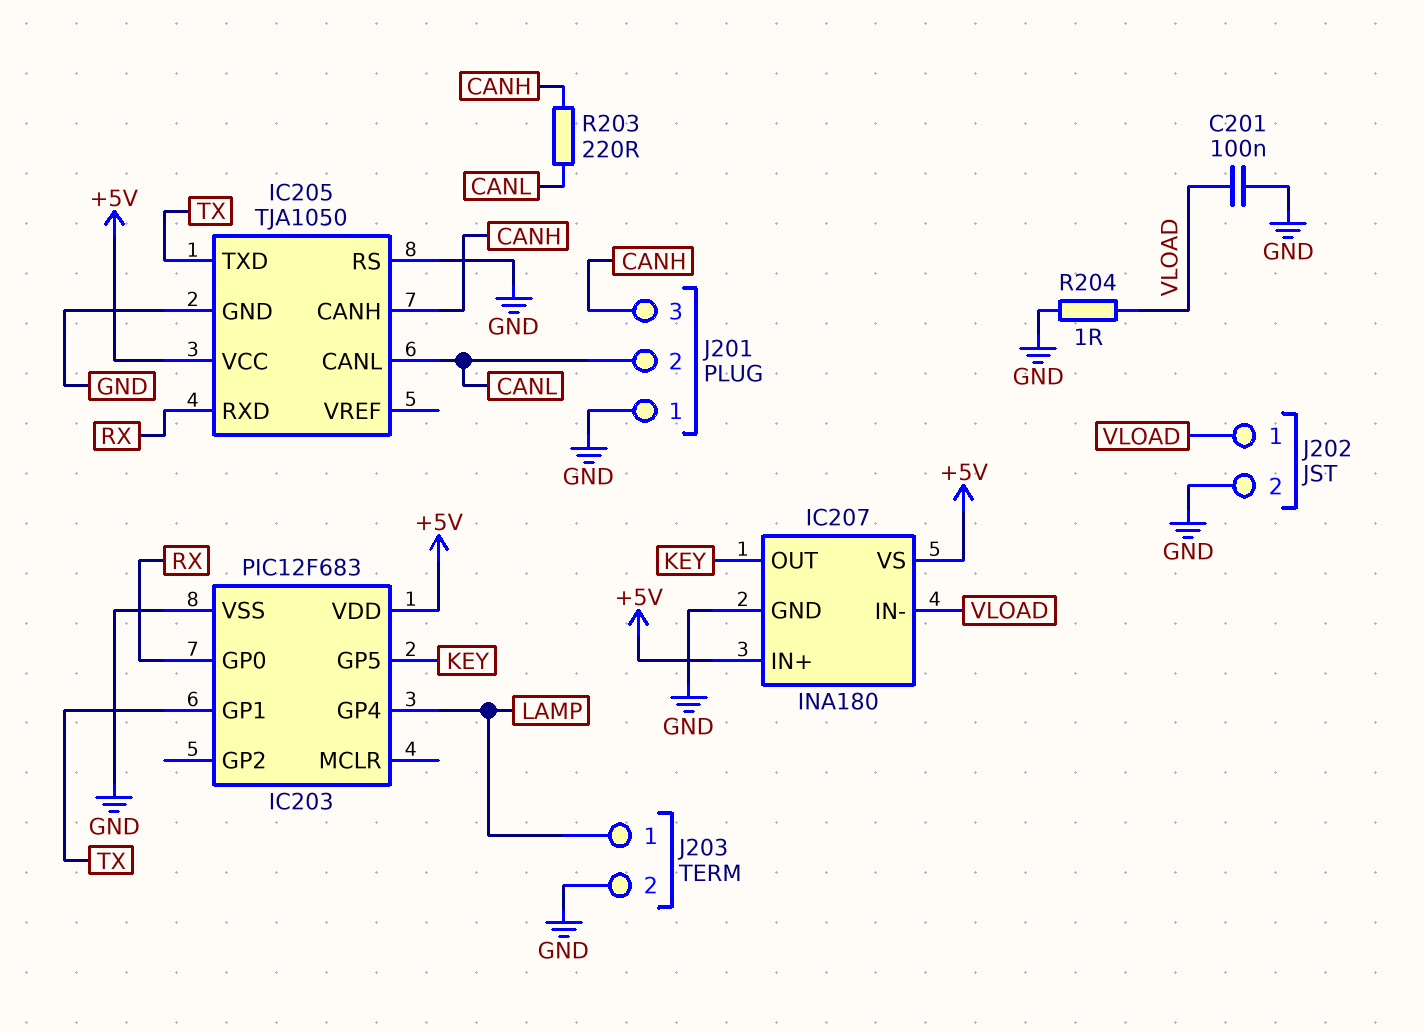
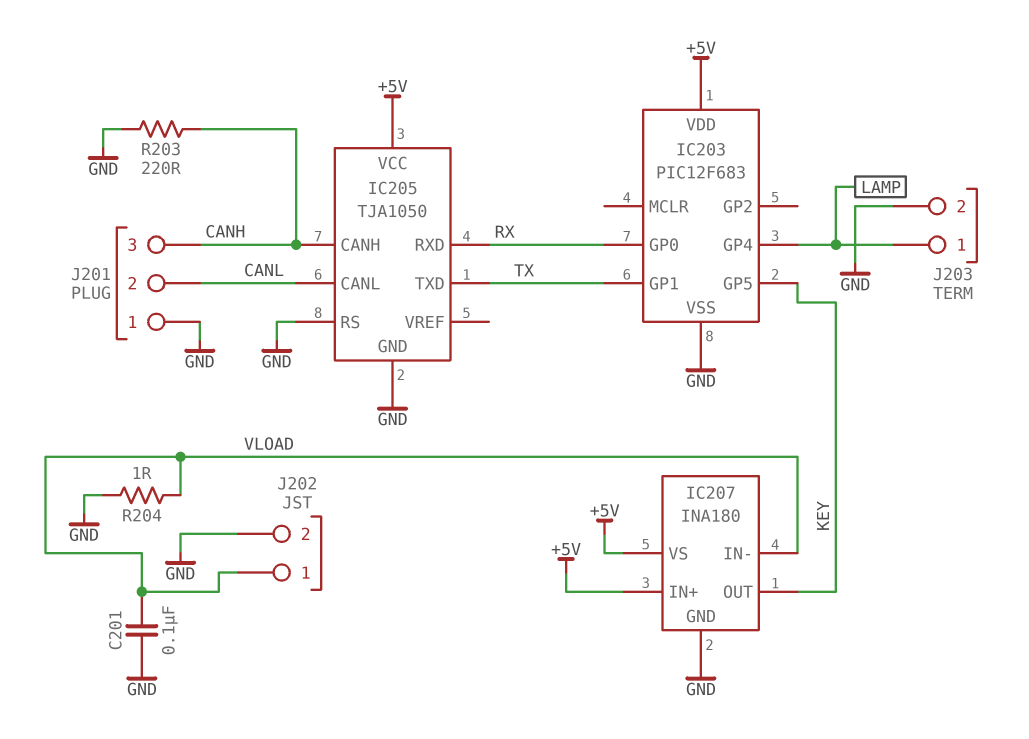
R203: 220 (CANH, CANL) -> 220 (CANH, GND)

